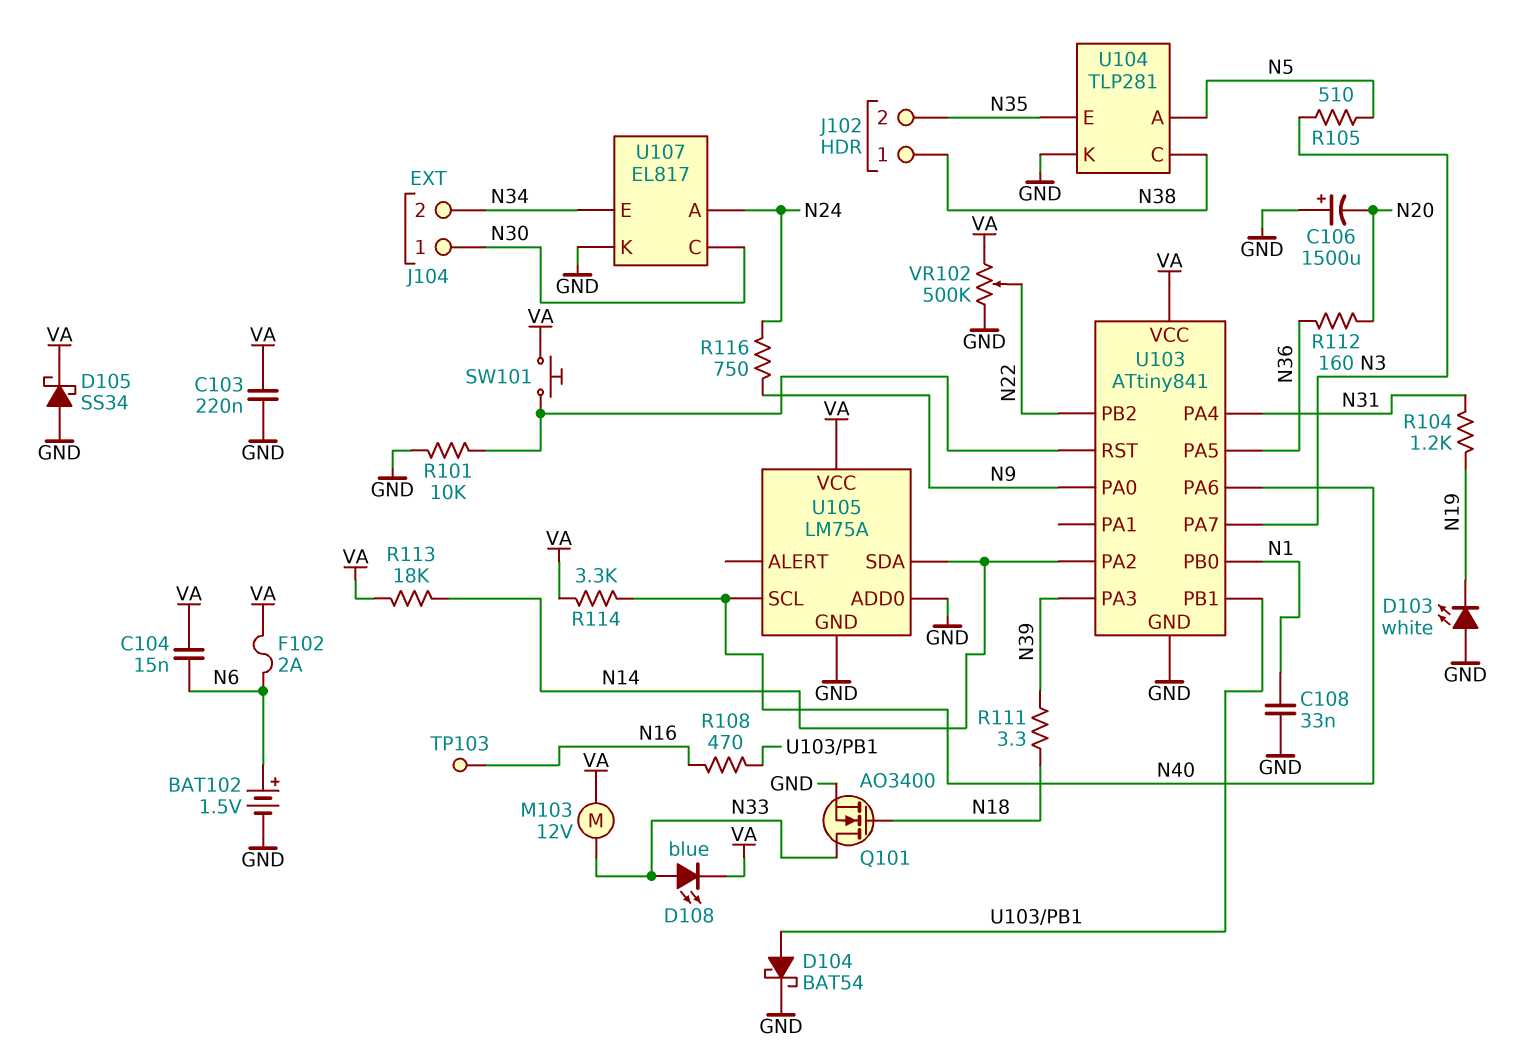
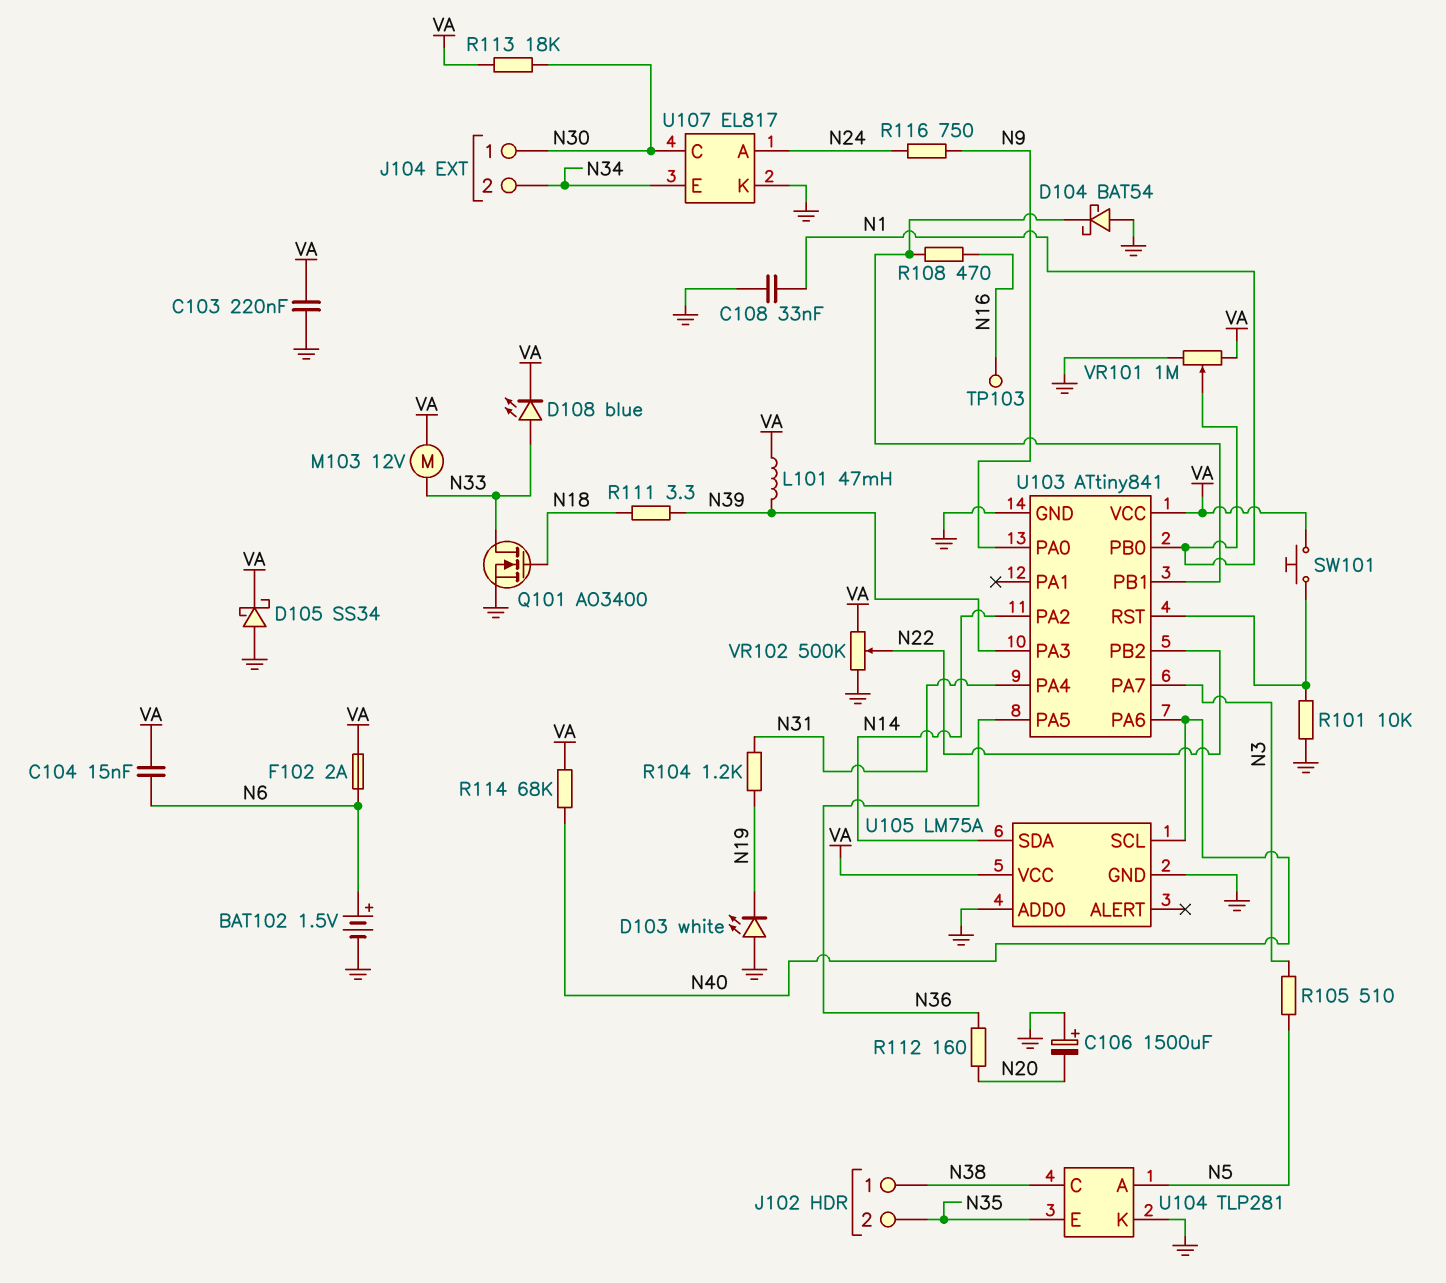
D104: schottky BAT54 (A U103/PB1, K GND) -> schottky BAT54 (A GND, K U103/PB1)
L101: none -> 47mH (N39, VA)
R113: 18k (N14, VA) -> 18k (N30, VA)
R114: 3.3k (N40, VA) -> 68k (N40, VA)
VR101: none -> 1M (GND, VA, wiper N1)

